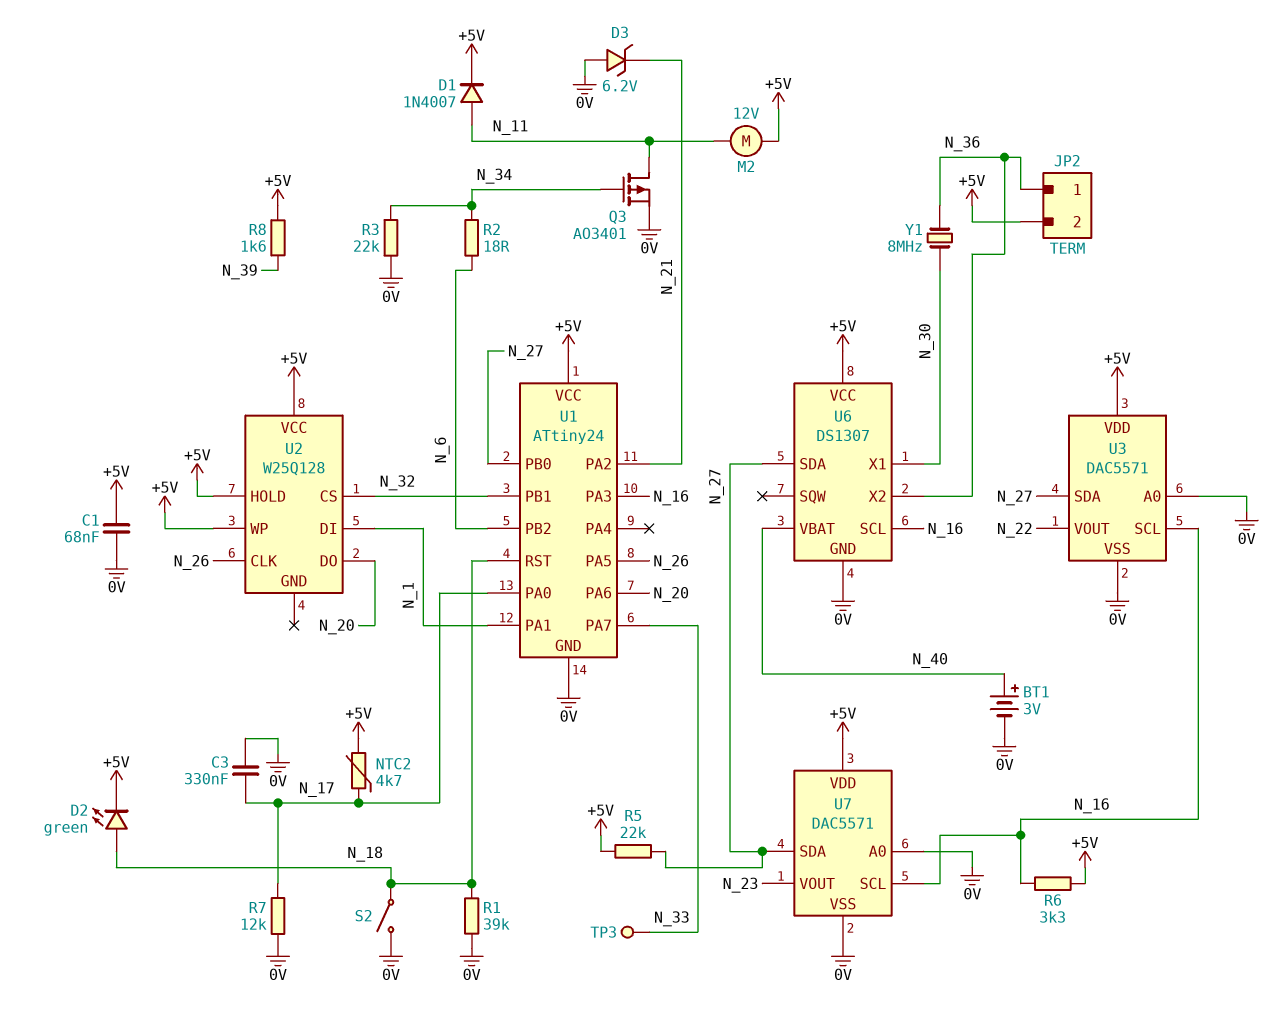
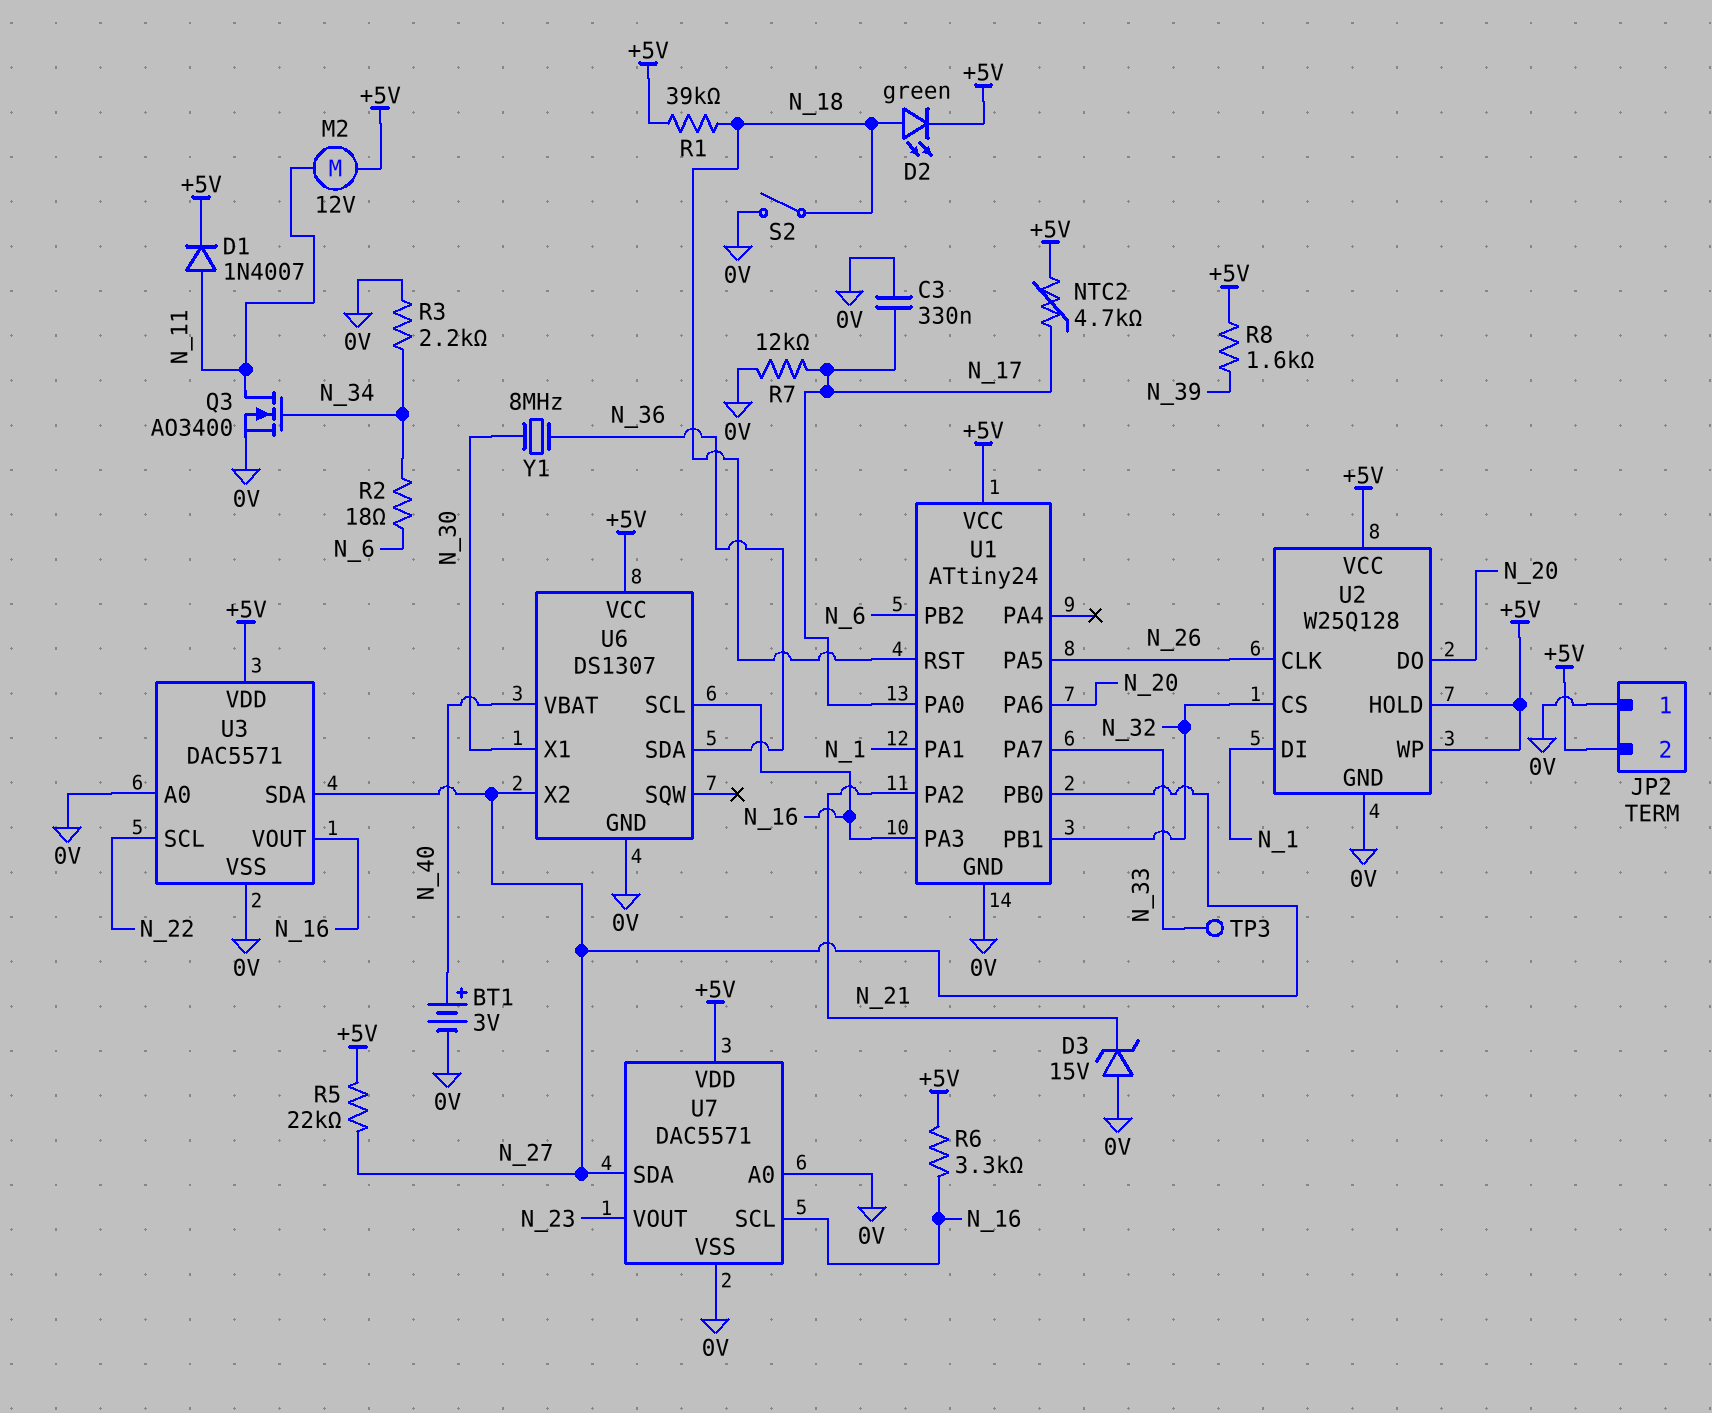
C1: 68nF (+5V, 0V) -> none
D3: zener 6.2V (A 0V, K N_21) -> zener 15V (A 0V, K N_21)
JP2 pin 1: N_36 -> 0V
Q3: PMOS AO3401 (G N_34, D N_11, S 0V) -> NMOS AO3400 (G N_34, D N_11, S 0V)
R1: 39k (0V, N_18) -> 39k (+5V, N_18)
R3: 22k (0V, N_34) -> 2.2k (0V, N_34)
U2 pin GND: none -> 0V
U3 pin SCL: N_16 -> N_22
U3 pin VOUT: N_22 -> N_16
U6 pin SDA: N_27 -> N_36
U6 pin X2: N_36 -> N_27

